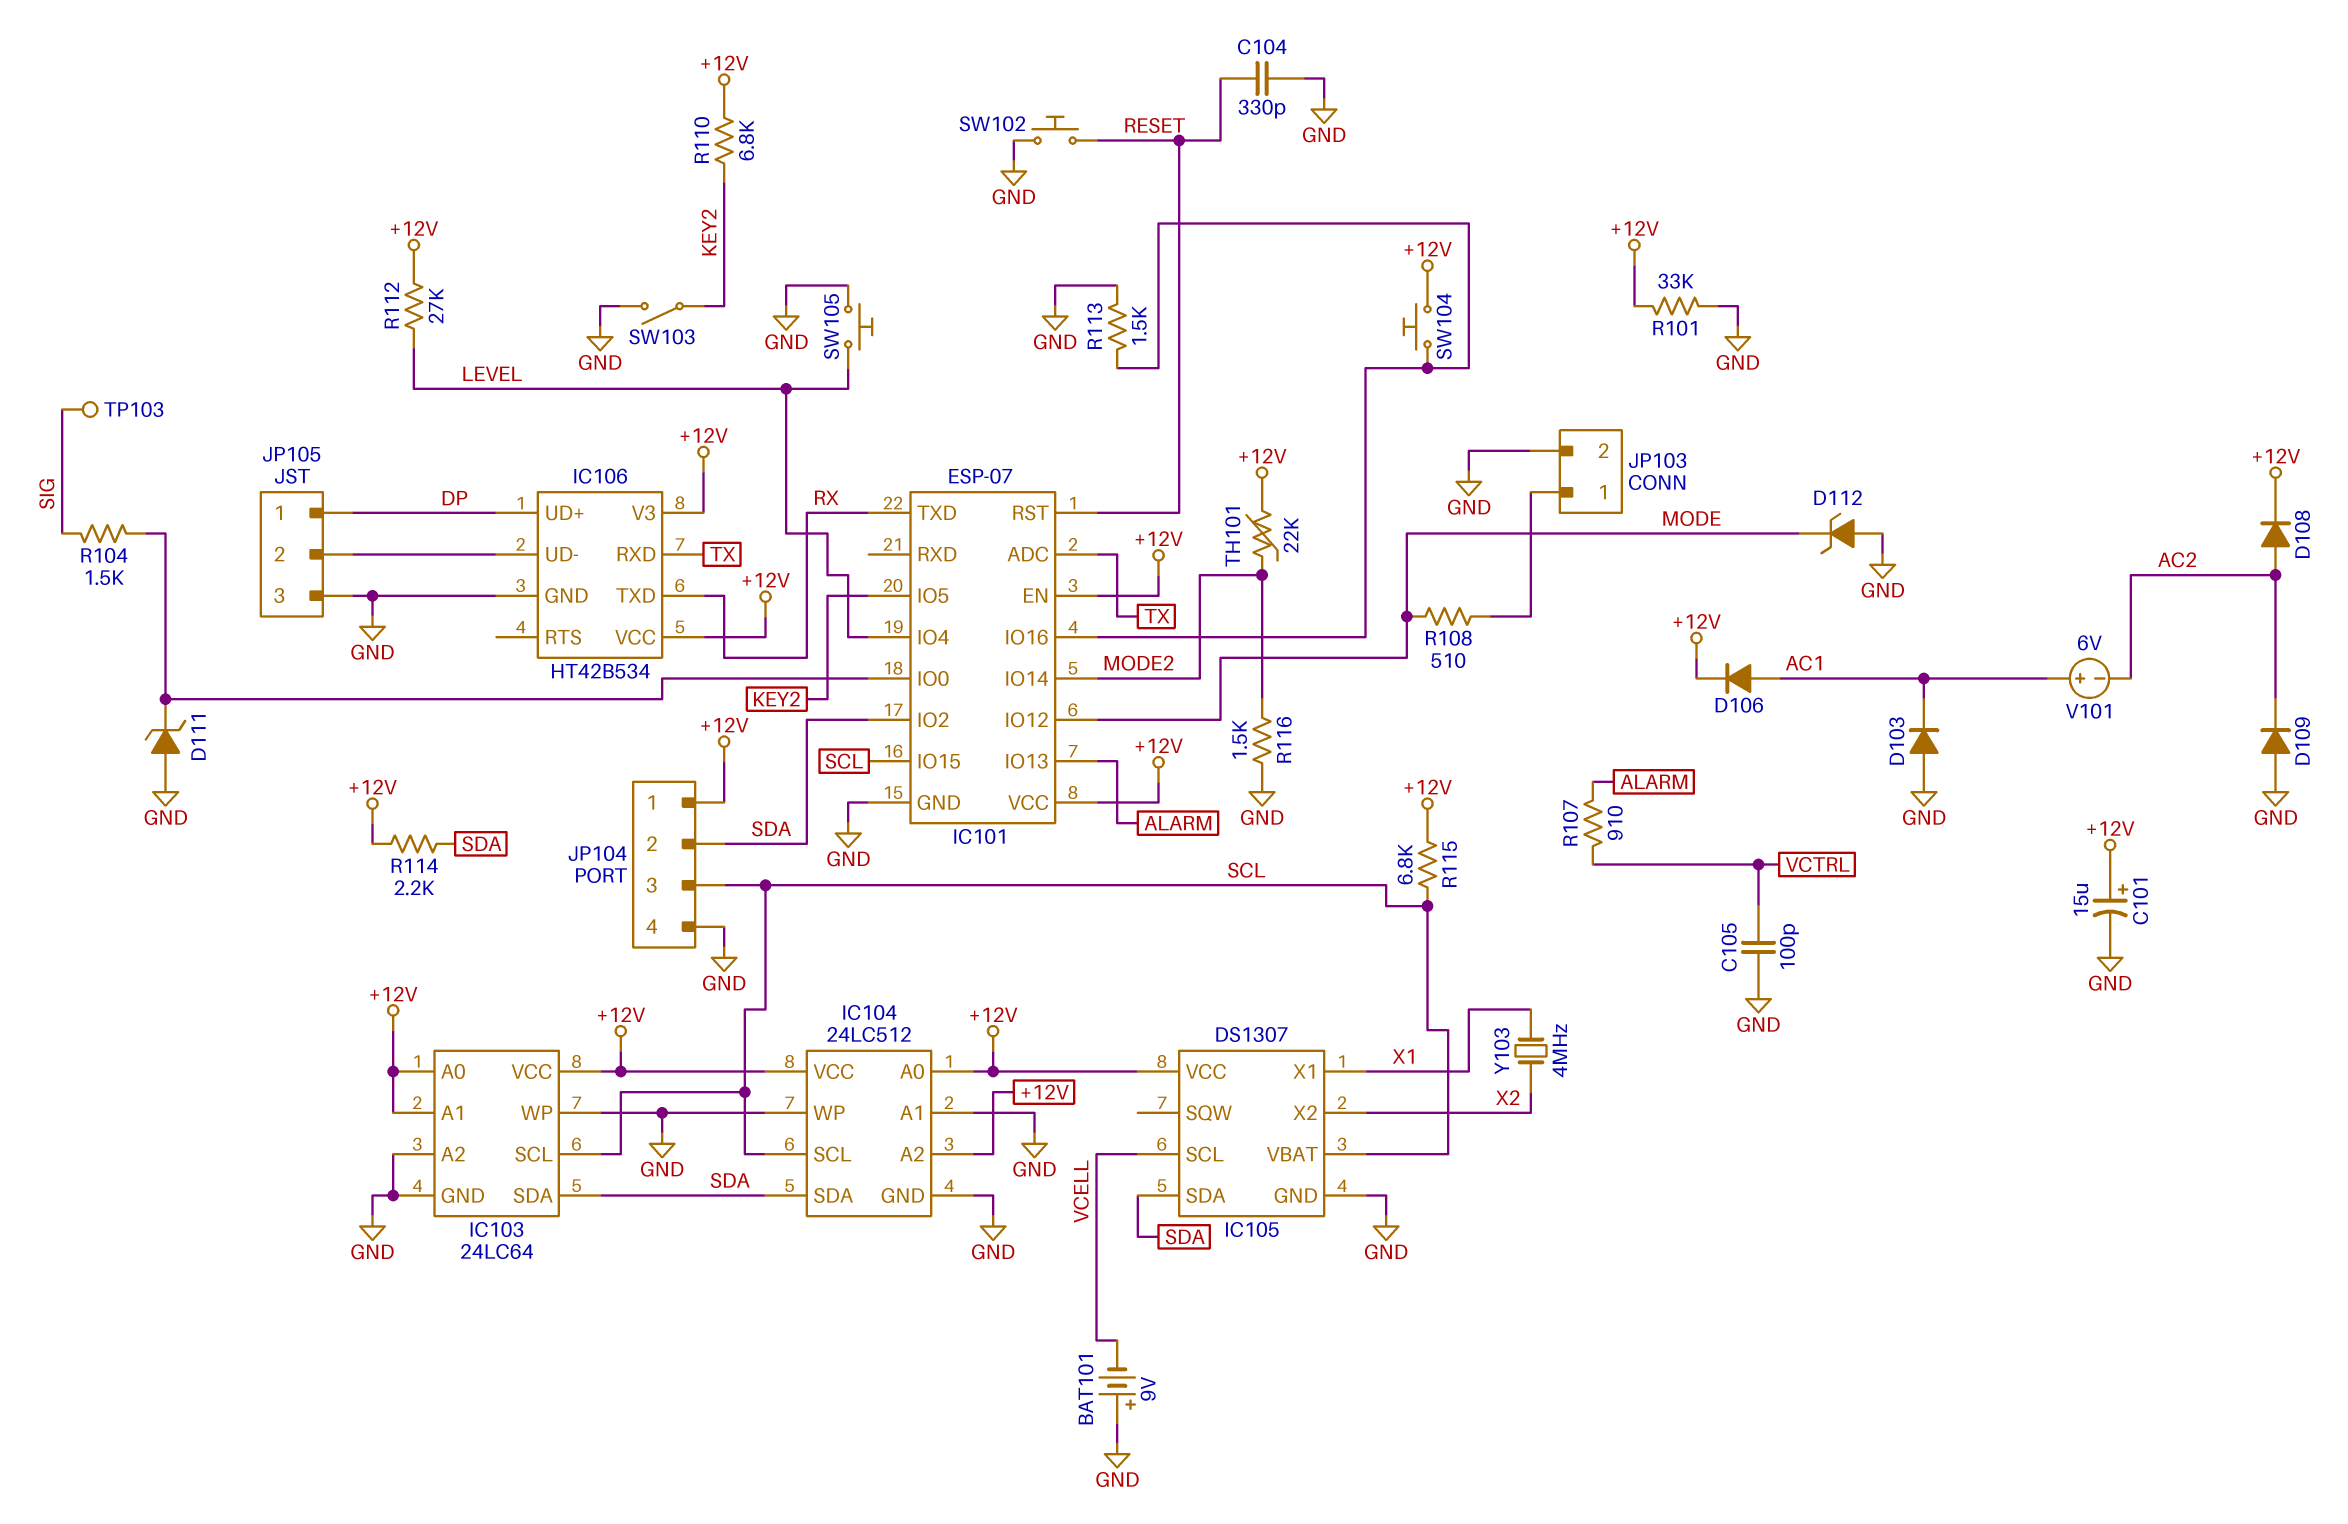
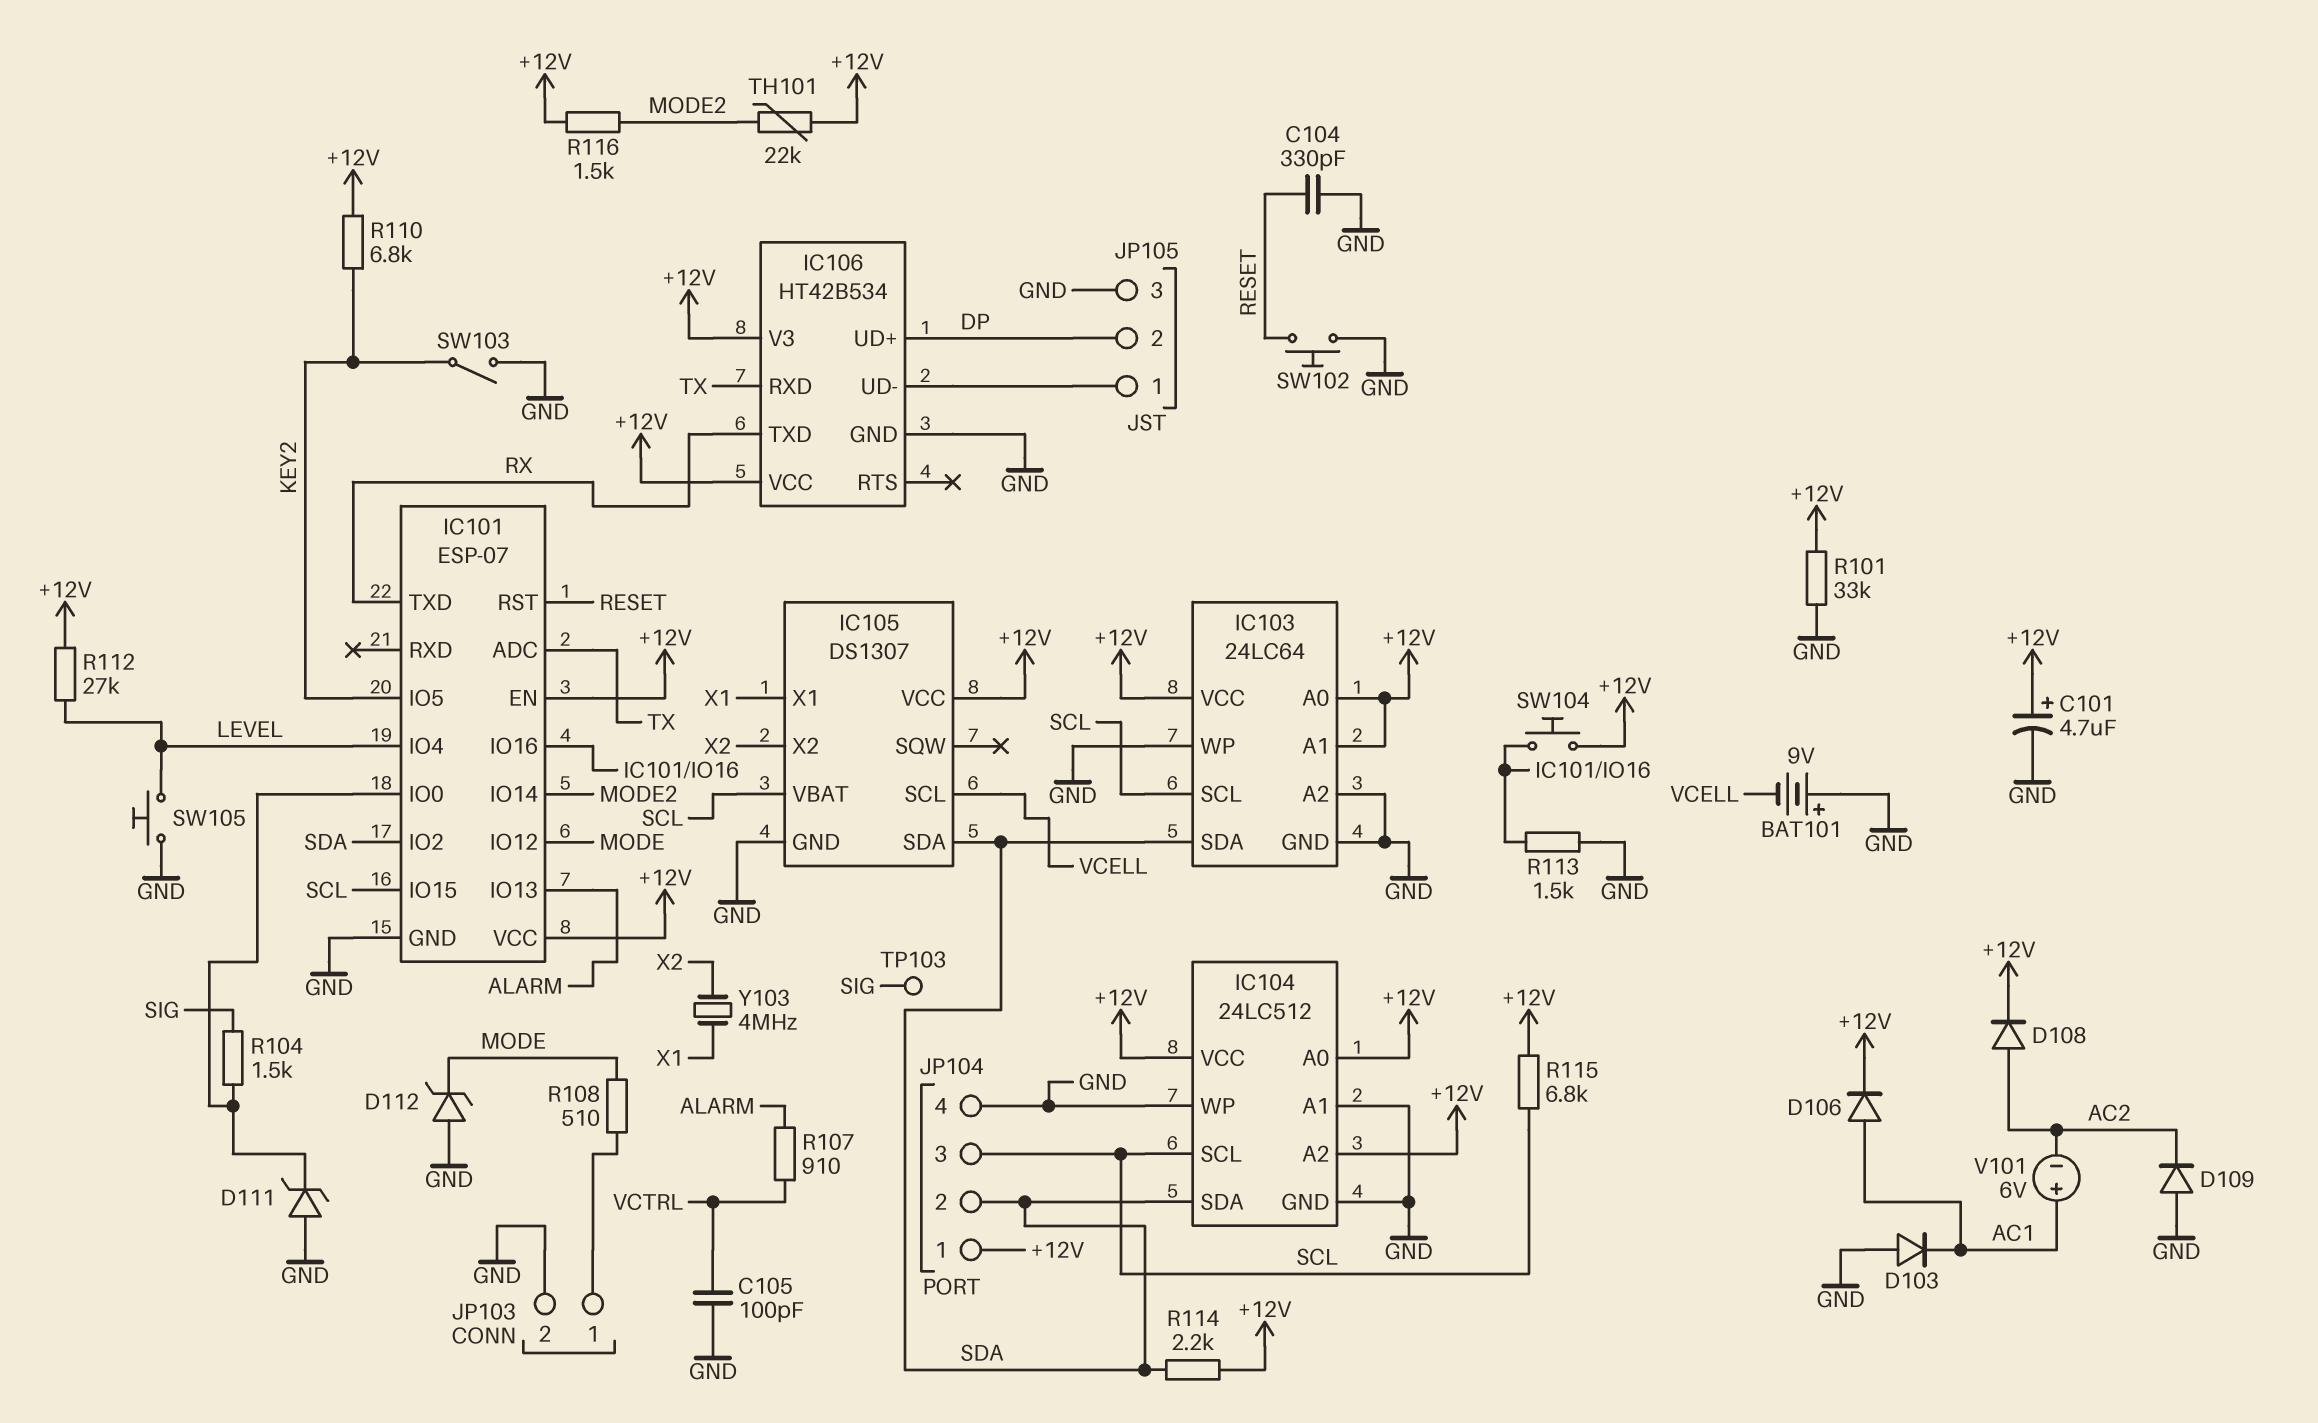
C101: 15uF (plus +12V, minus GND) -> 4.7uF (plus +12V, minus GND)
JP105 pin 1: DP -> IC106/UD-
JP105 pin 2: IC106/UD- -> DP
R116: 1.5k (GND, MODE2) -> 1.5k (+12V, MODE2)

